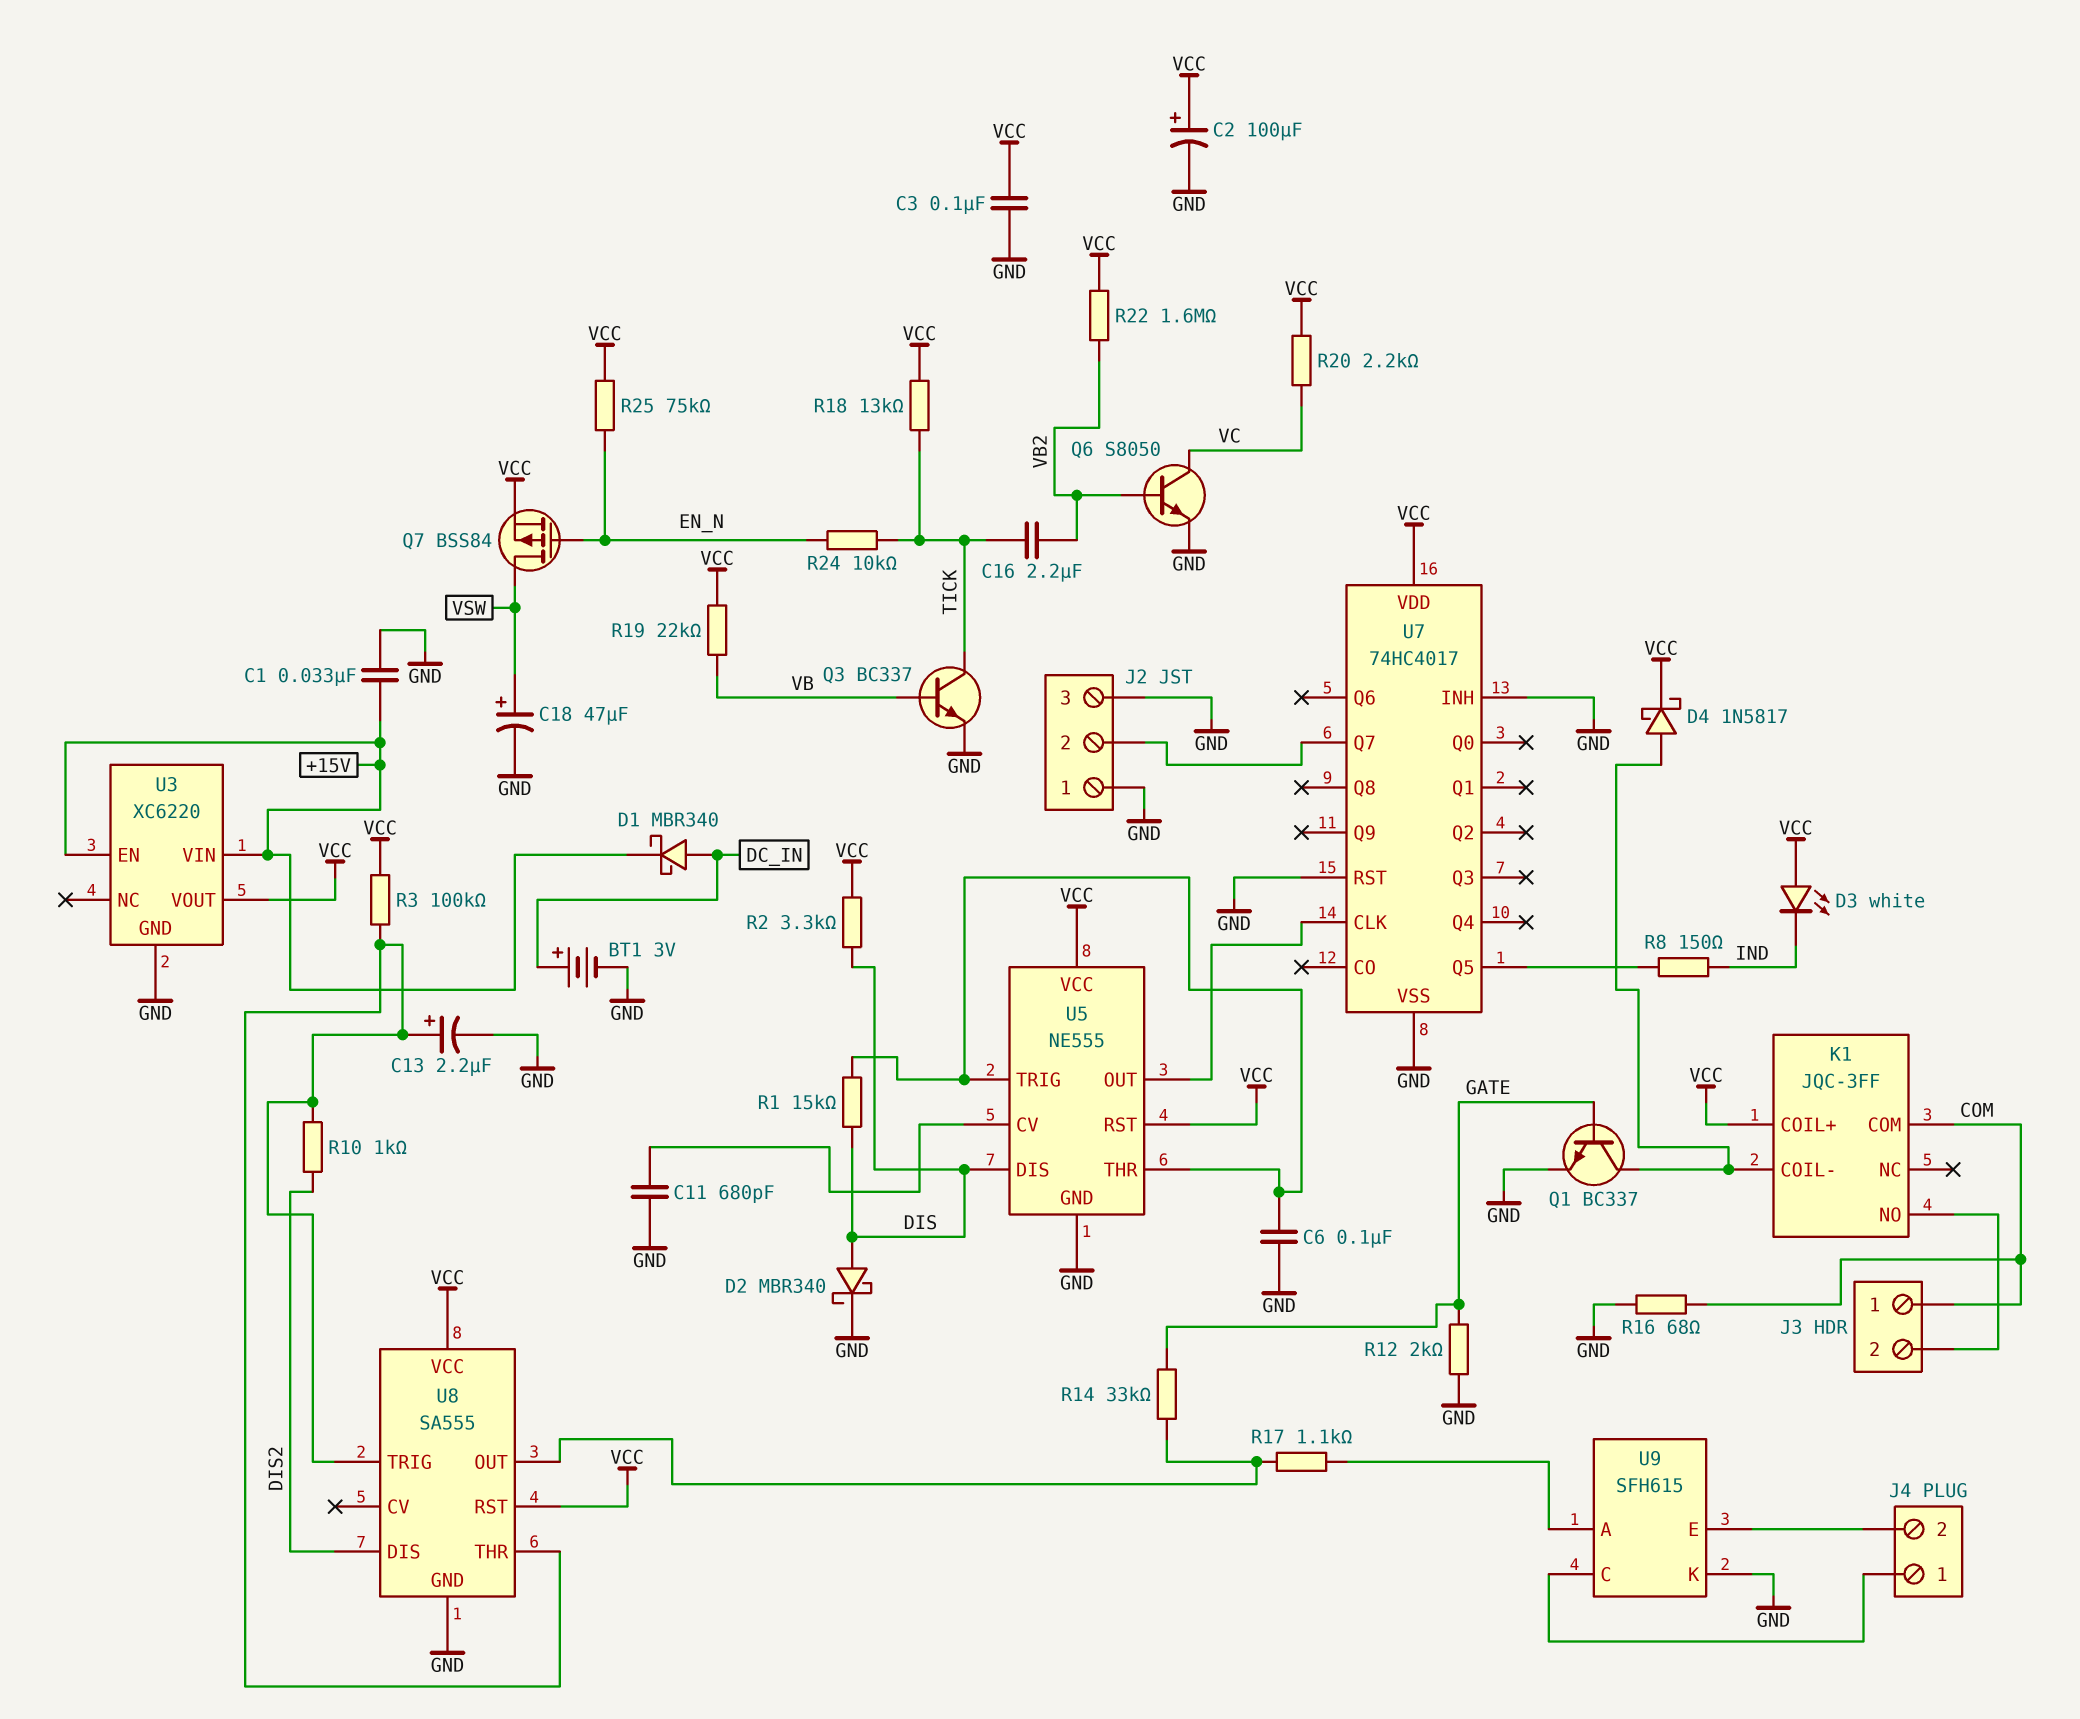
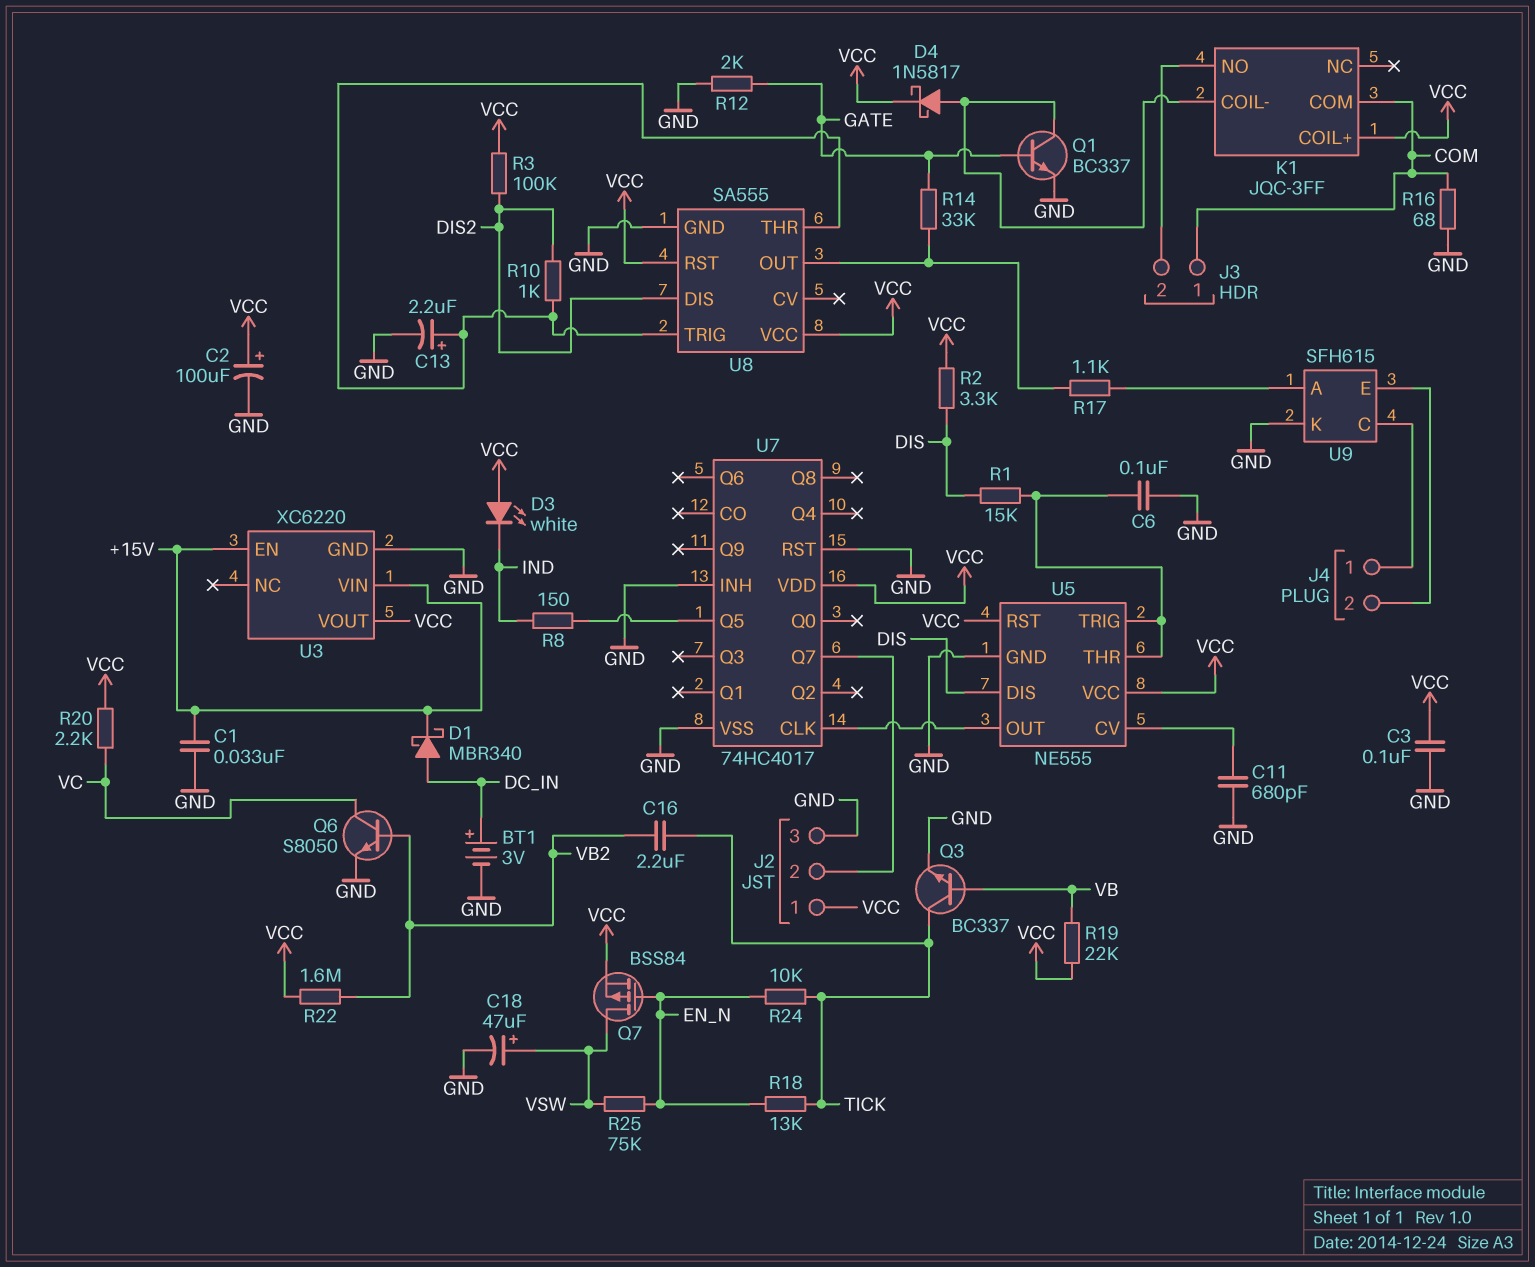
D2: schottky MBR340 (A DIS, K GND) -> none
J2 pin 1: GND -> VCC
R3: 100k (U8/THR, VCC) -> 100k (DIS2, VCC)
R18: 13k (TICK, VCC) -> 13k (EN_N, TICK)
R25: 75k (EN_N, VCC) -> 75k (EN_N, VSW)

